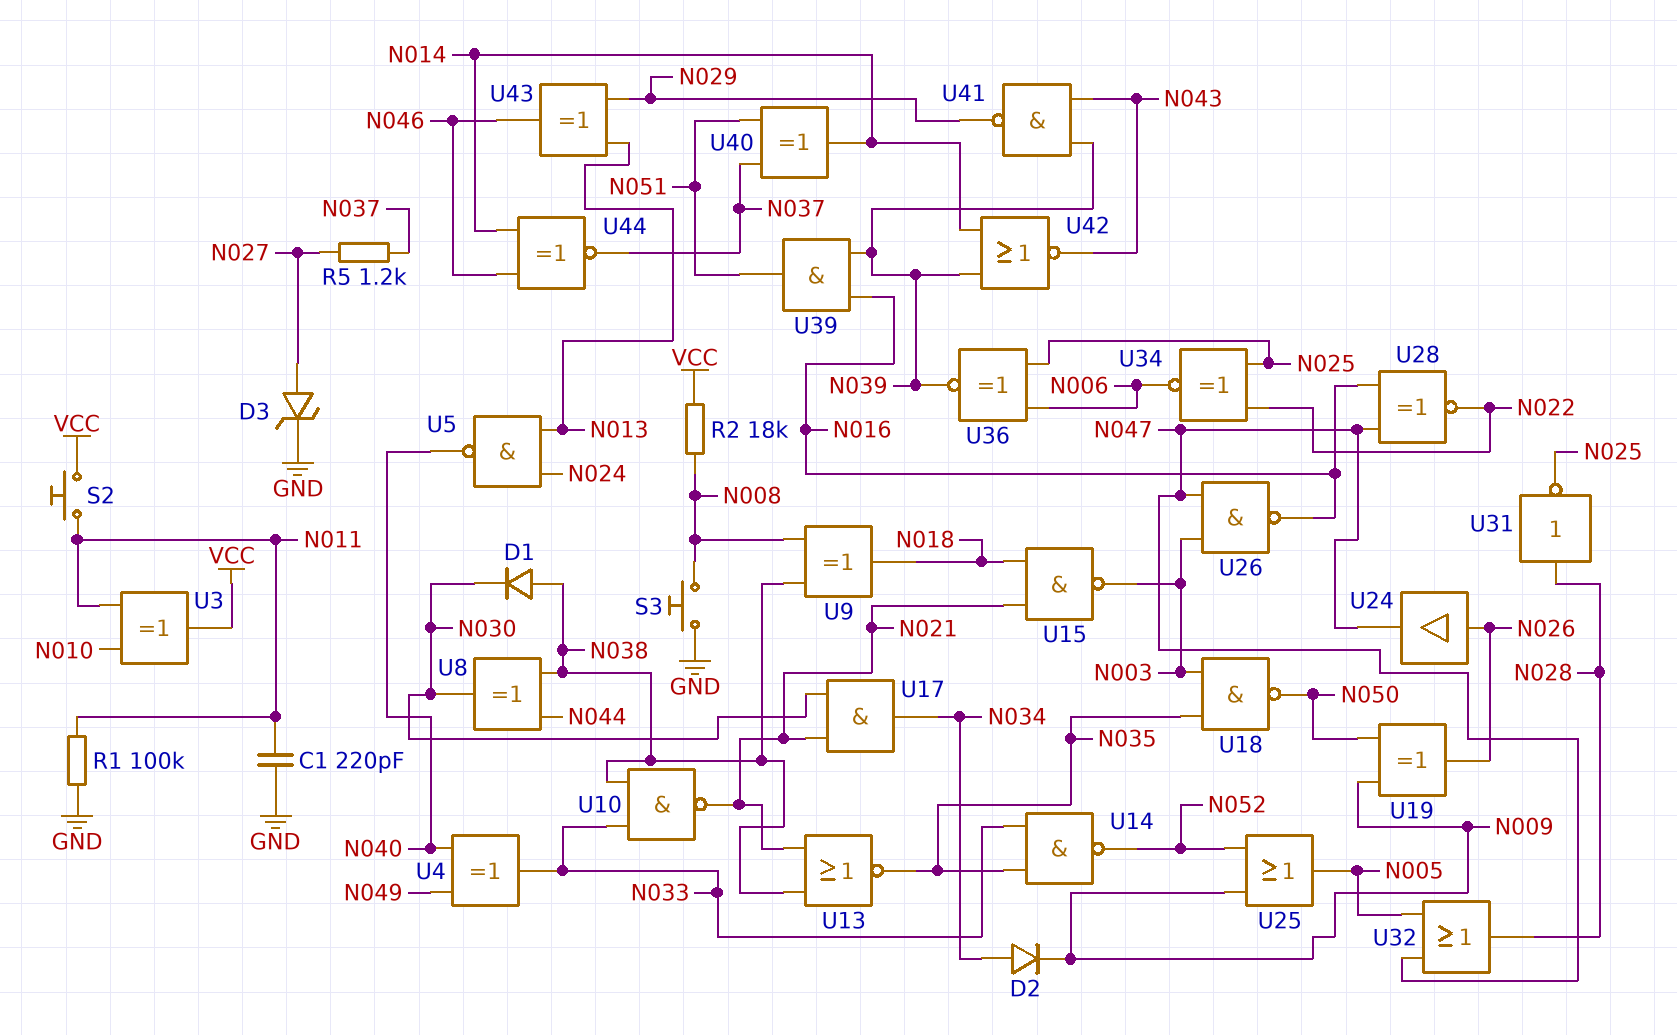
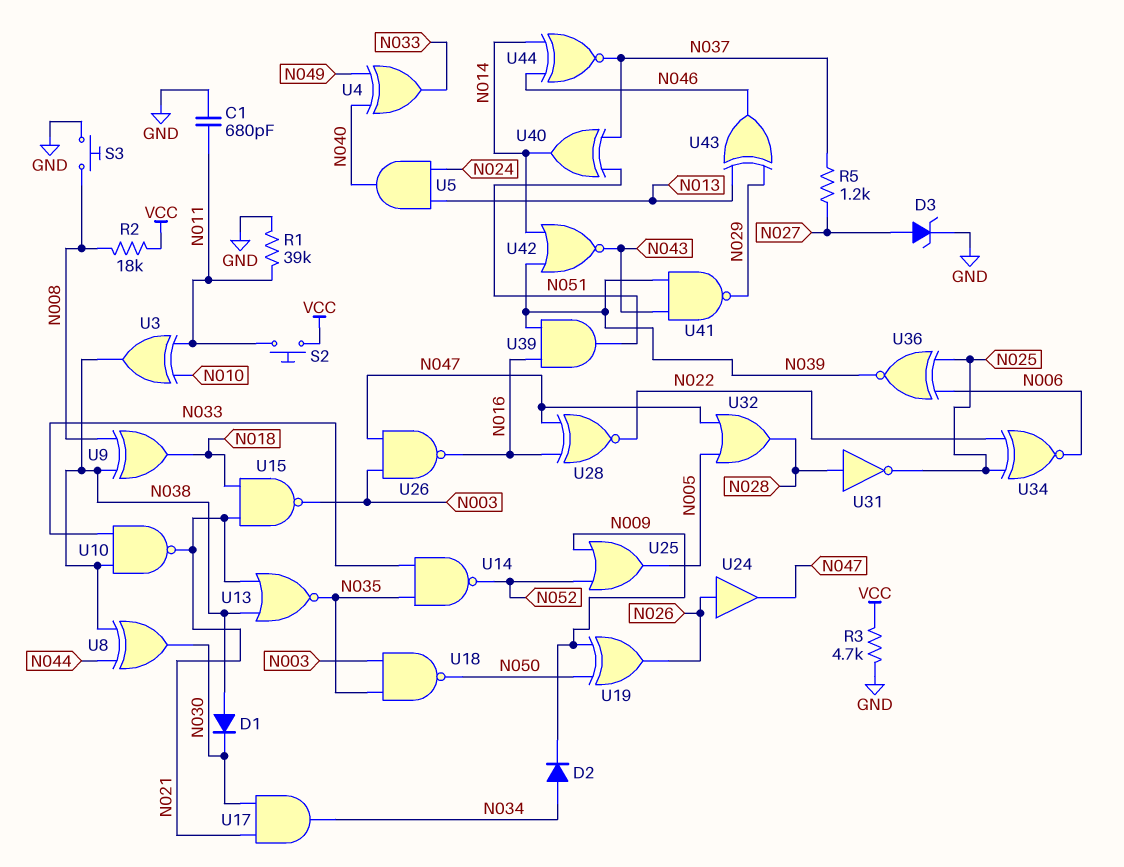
C1: 220pF (GND, N011) -> 680pF (GND, N011)
R1: 100k (GND, N011) -> 39k (GND, N011)
R3: none -> 4.7k (GND, VCC)
U3: XOR (in N010, in N011, out VCC) -> XOR (in N010, in N011, out N038)
U5: NAND (in N013, in N024, out N040) -> AND (in N013, in N024, out N040)

